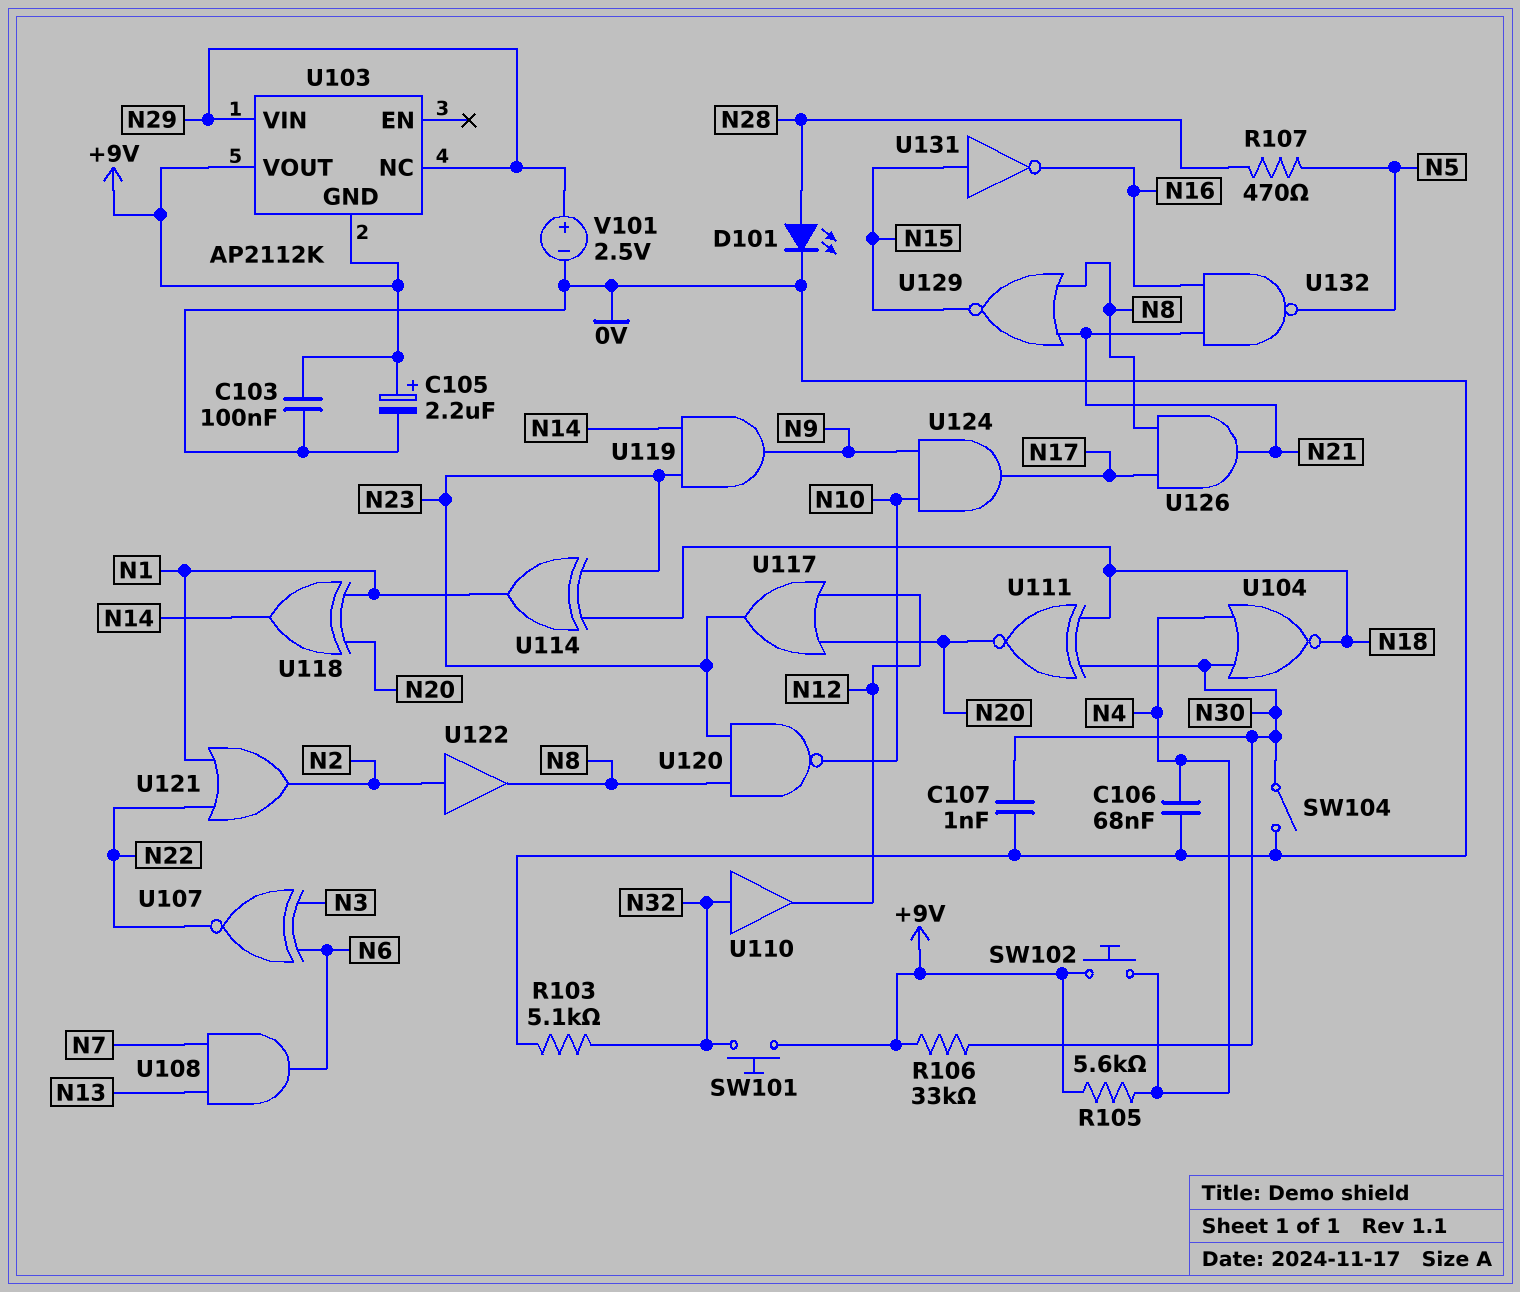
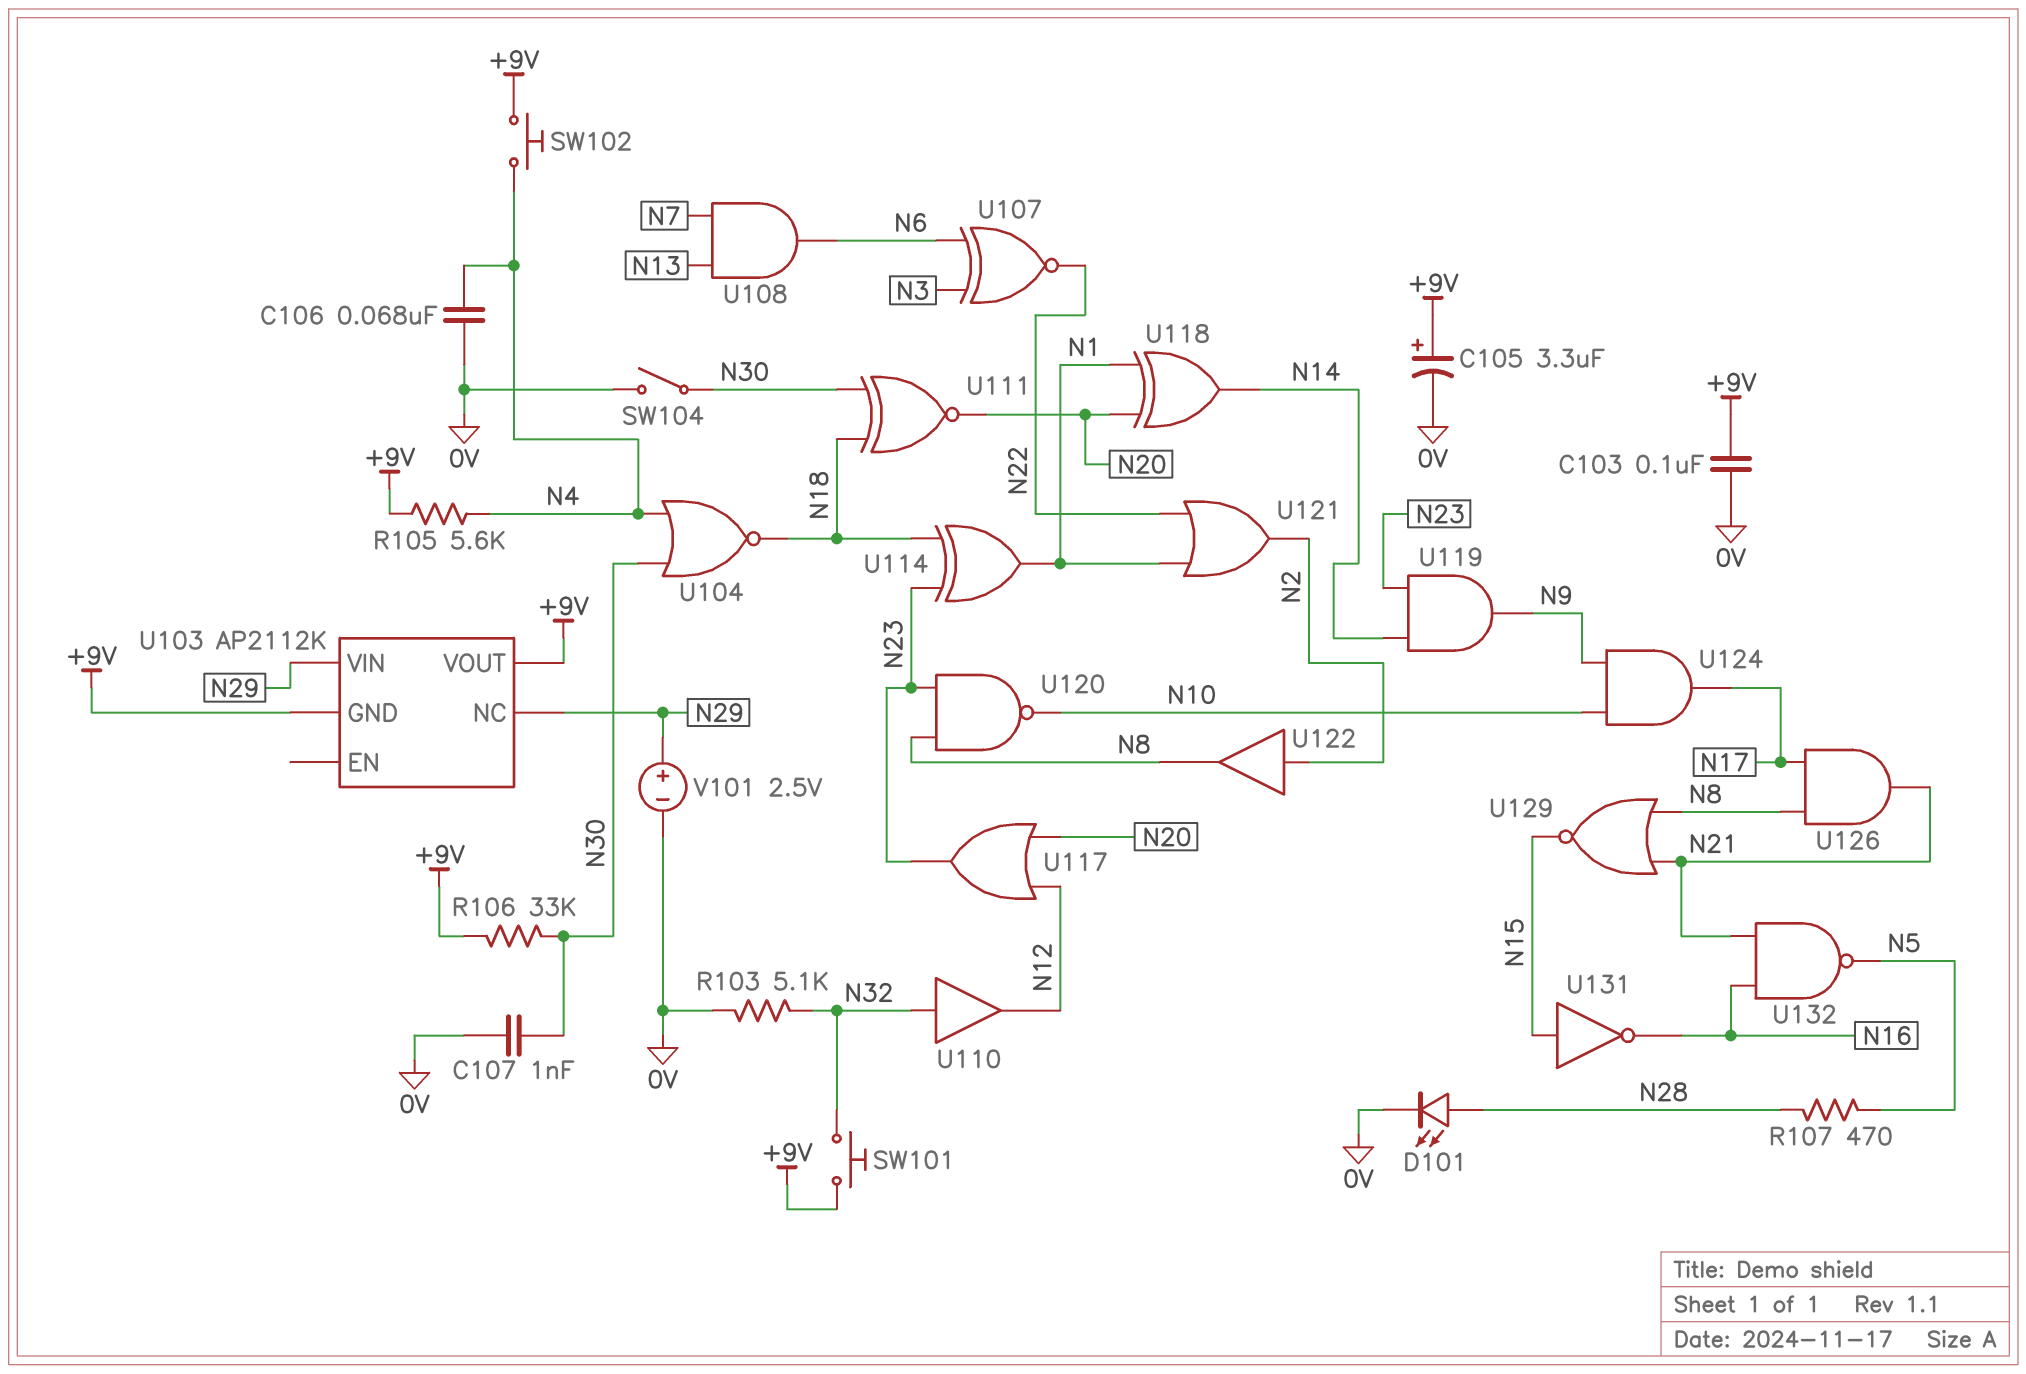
C105: 2.2uF (plus +9V, minus 0V) -> 3.3uF (plus +9V, minus 0V)

